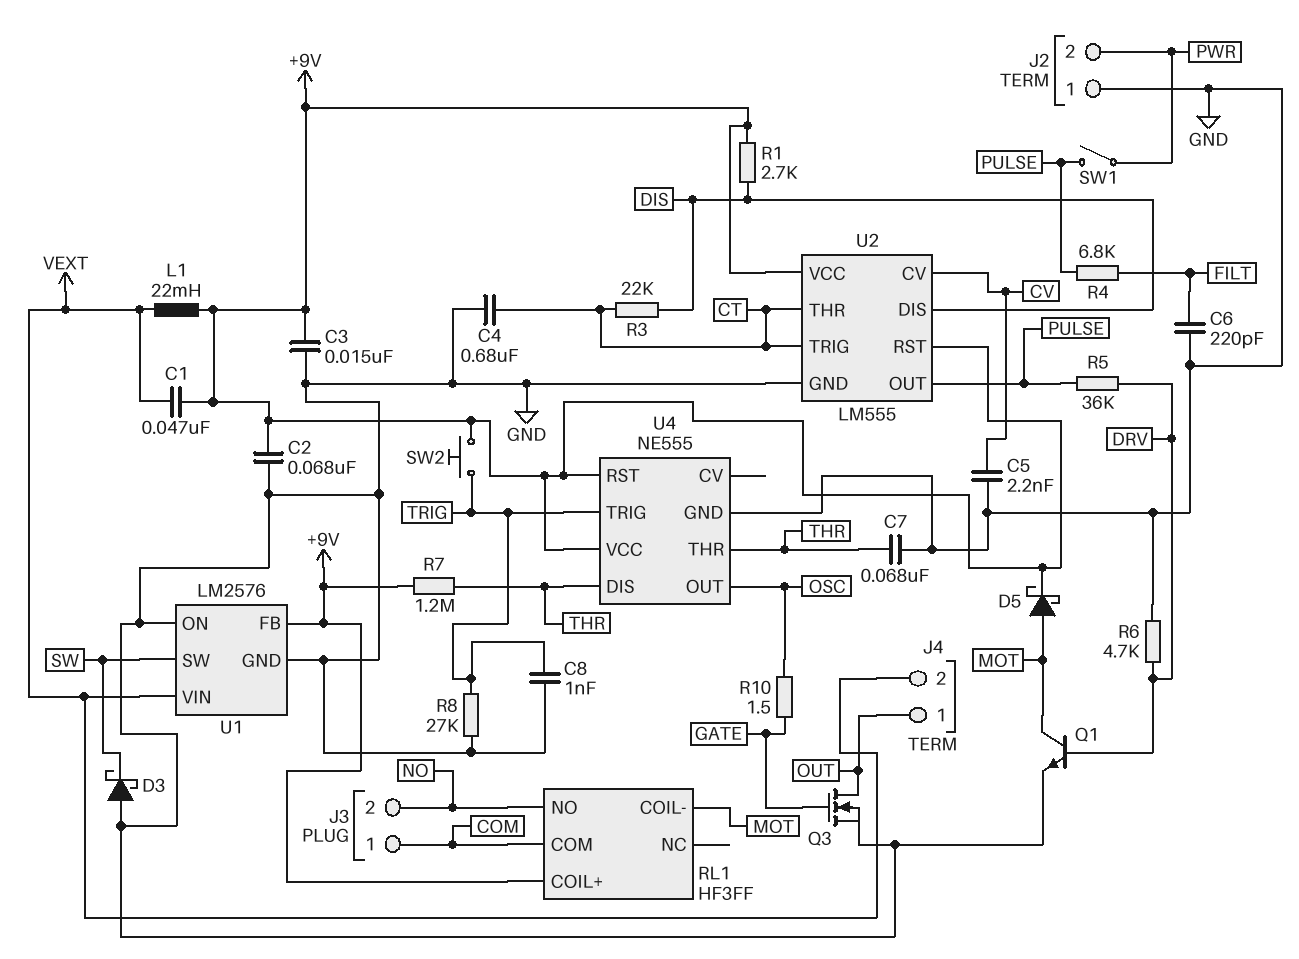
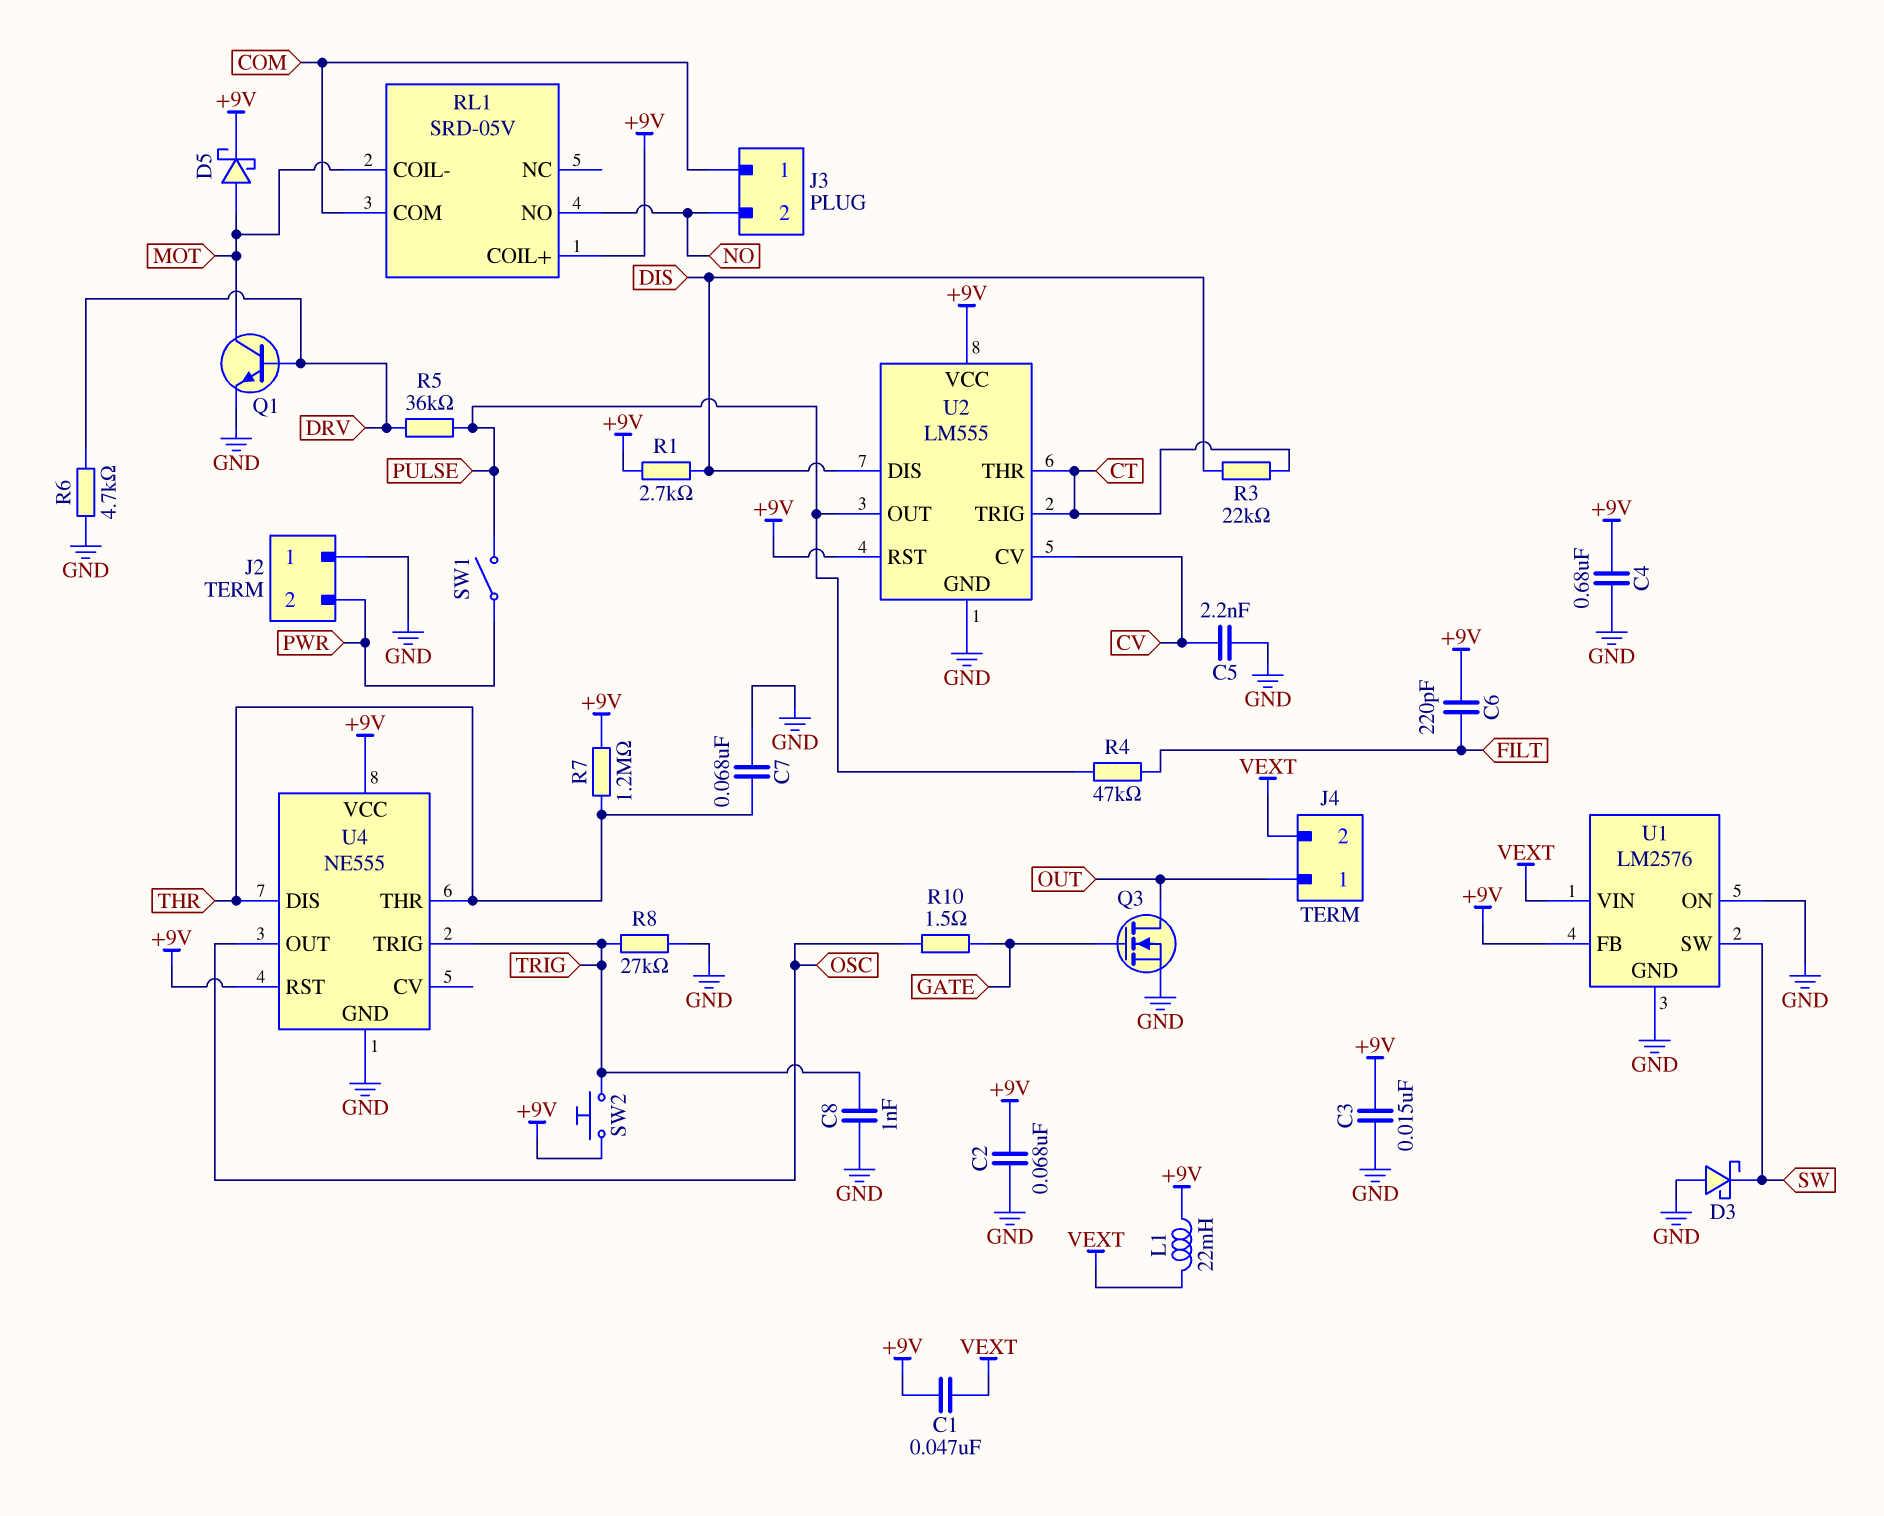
C4: 680nF (CT, GND) -> 680nF (+9V, GND)
C6: 220pF (FILT, GND) -> 220pF (+9V, FILT)
R4: 6.8k (FILT, PULSE) -> 47k (FILT, PULSE)
RL1: HF3FF -> SRD-05V

